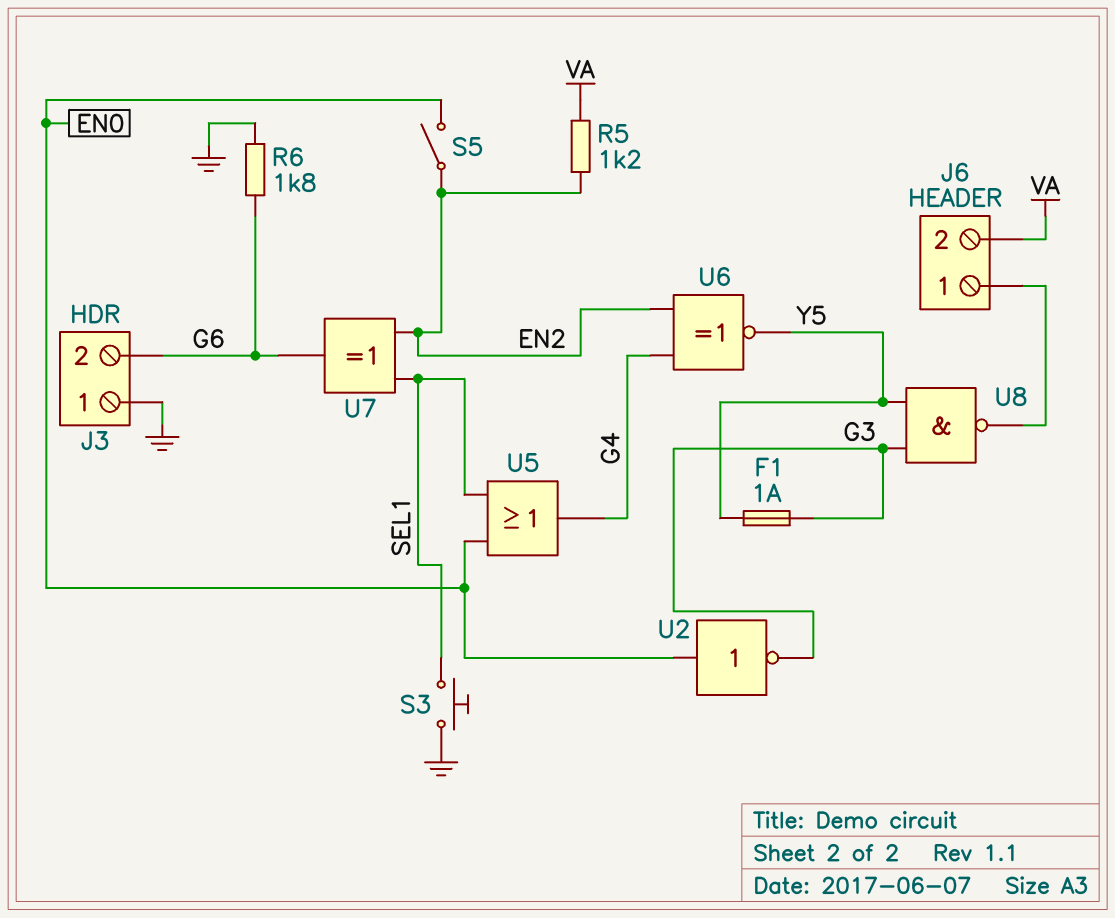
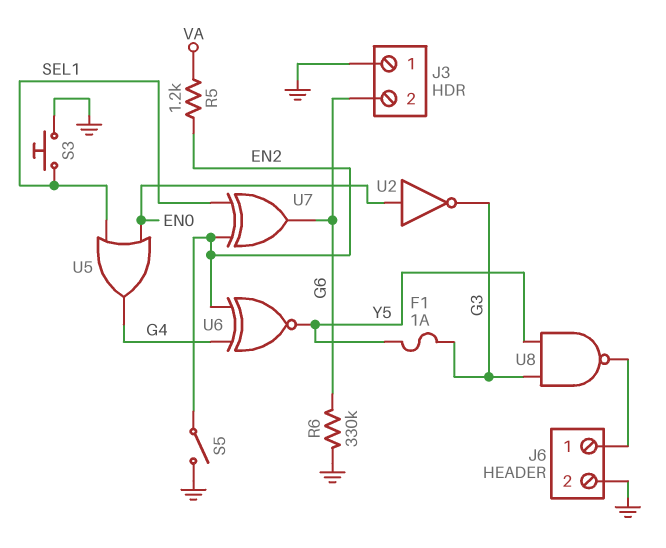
J6 pin 2: VA -> GND
R6: 1.8k (G6, GND) -> 330k (G6, GND)
S5: switch (EN0, EN2) -> switch (EN2, GND)

